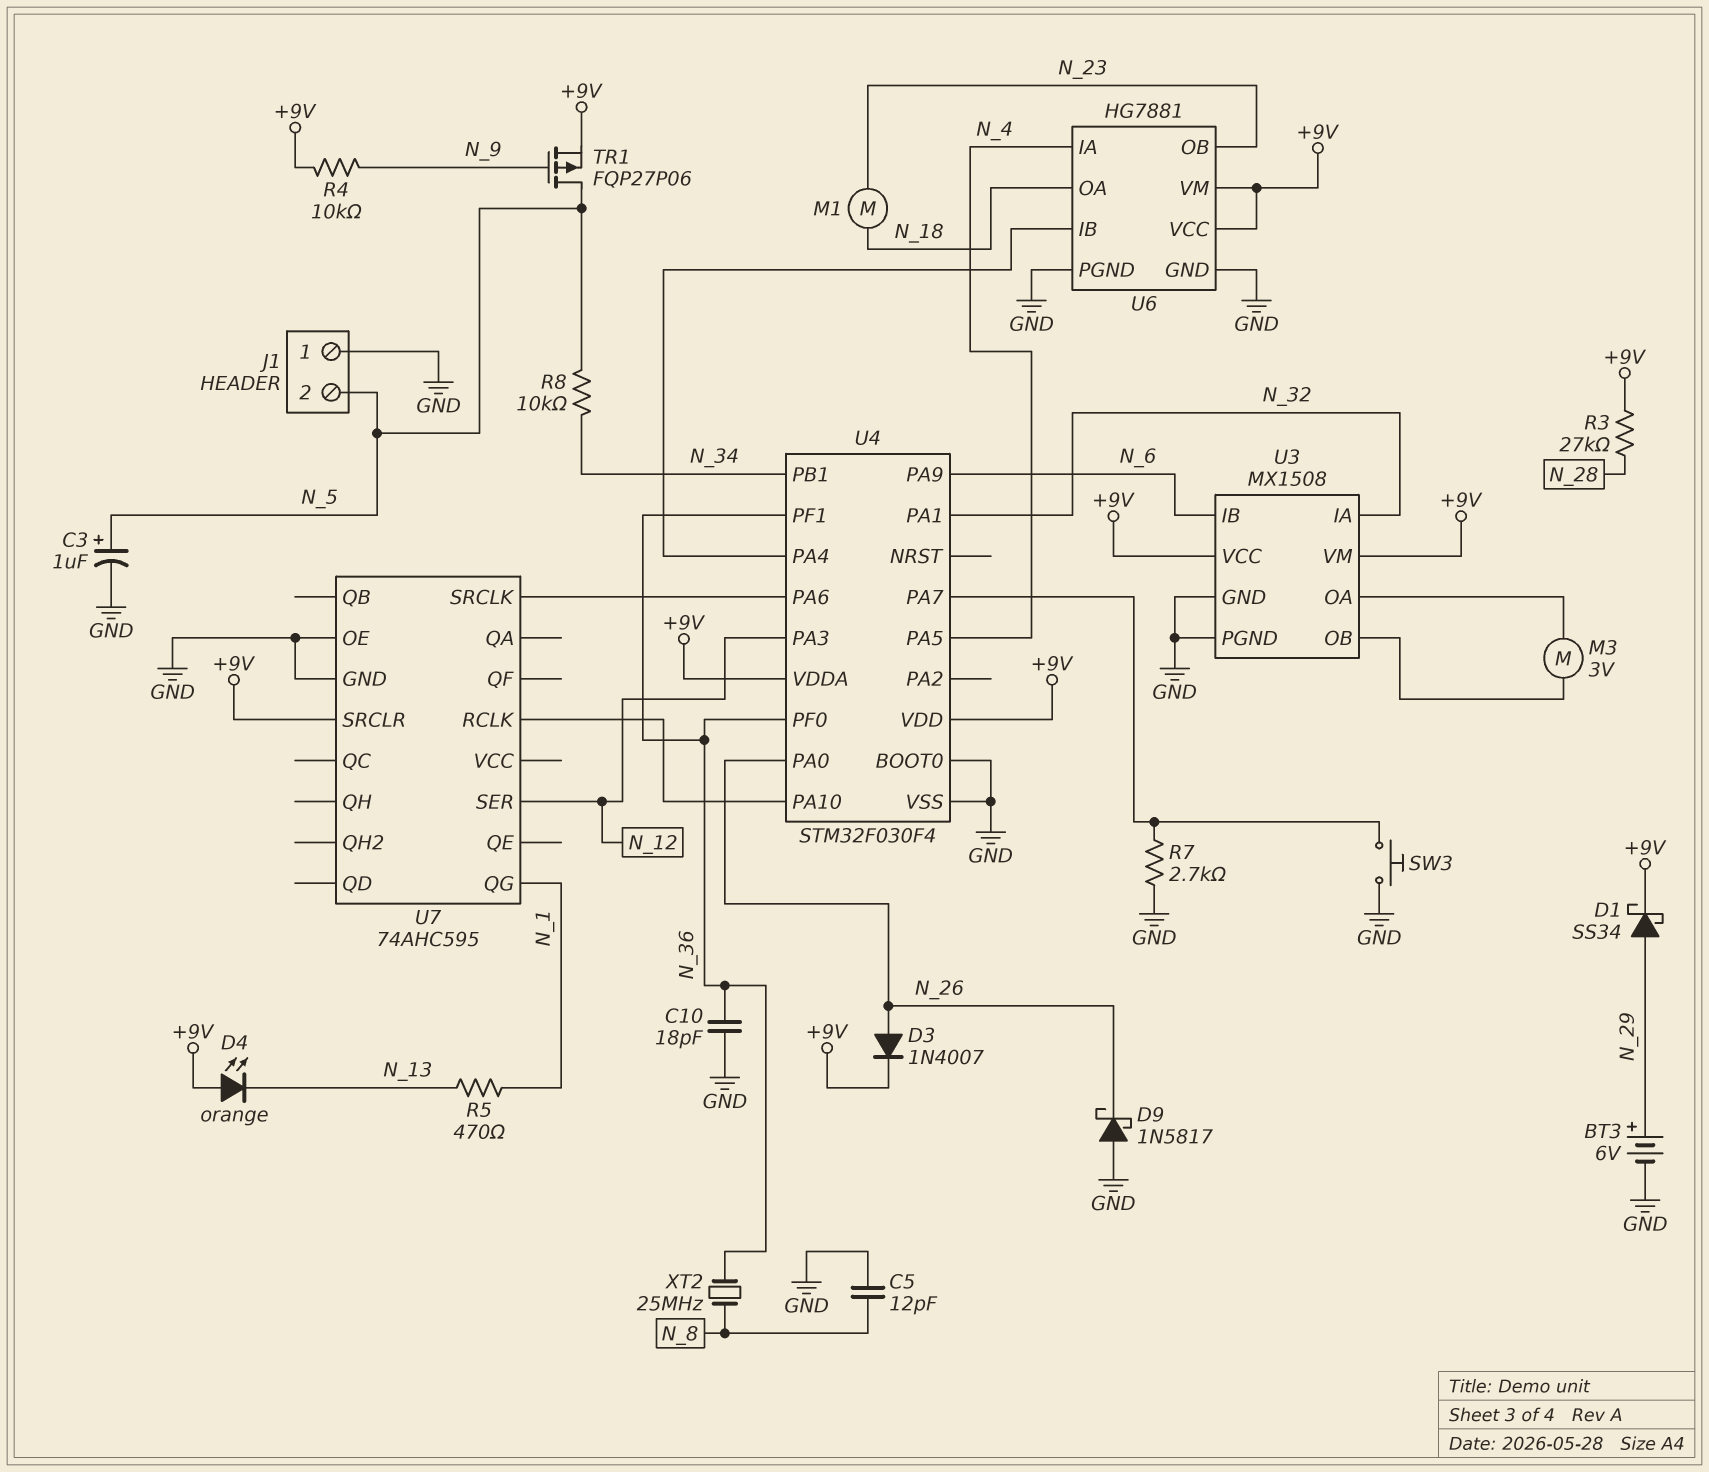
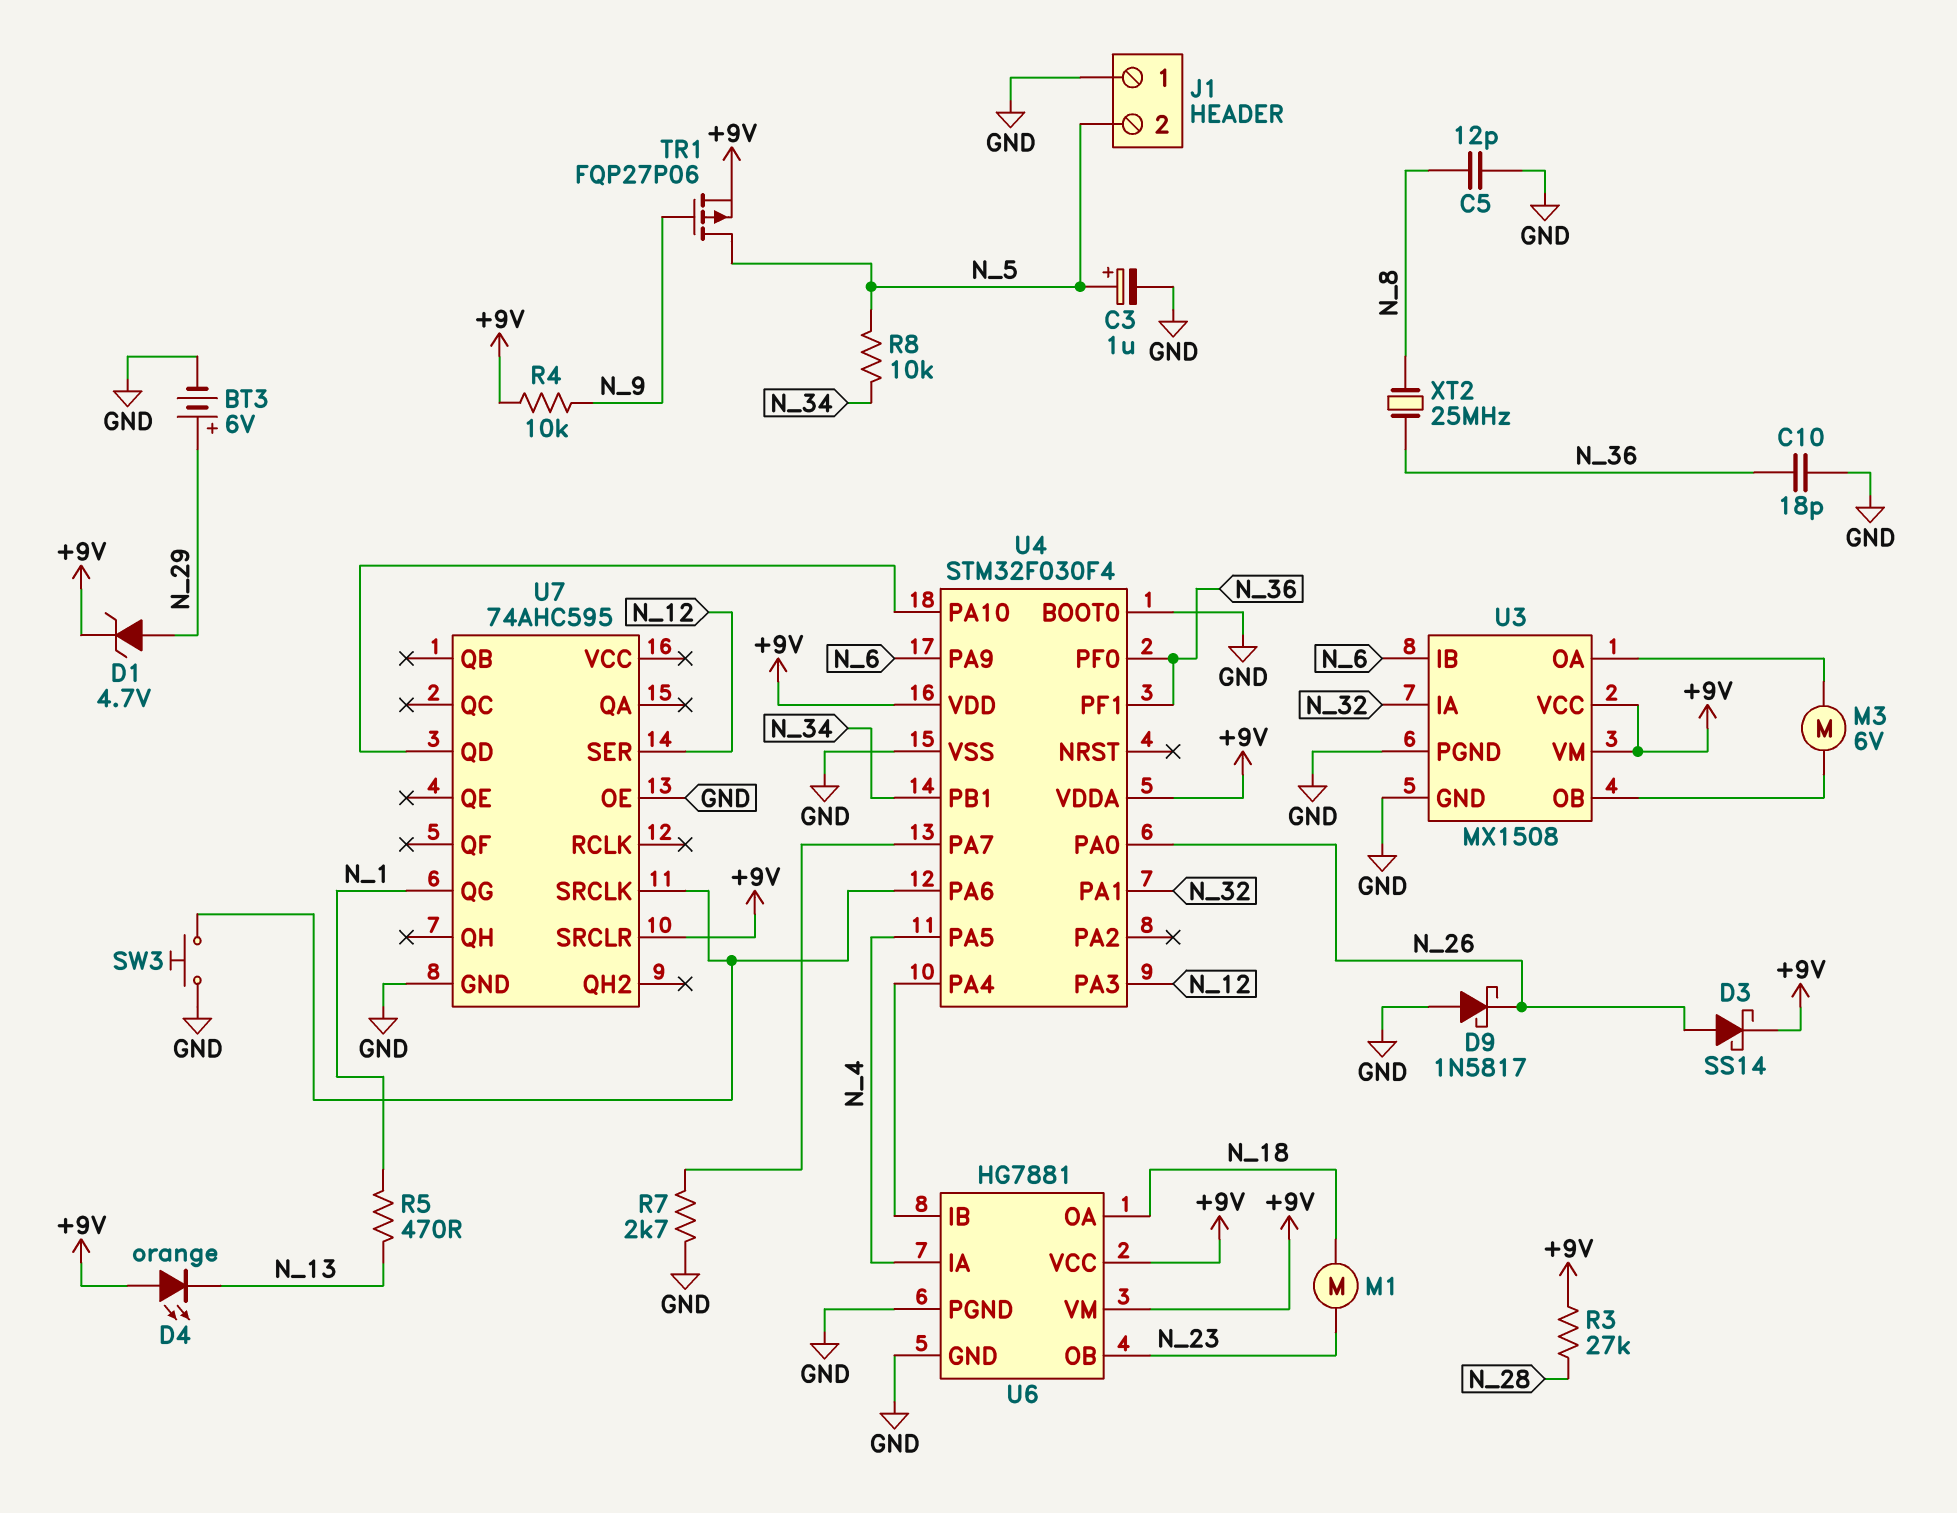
D1: schottky SS34 (A N_29, K +9V) -> zener 4.7V (A N_29, K +9V)
D3: diode 1N4007 (A N_26, K +9V) -> schottky SS14 (A N_26, K +9V)
M3: motor 3V (U3/OA, U3/OB) -> motor 6V (U3/OA, U3/OB)
SW3: button (GND, U4/PA7) -> button (GND, U4/PA6)
U7 pin QD: none -> U4/PA10
U7 pin RCLK: U4/PA10 -> none

